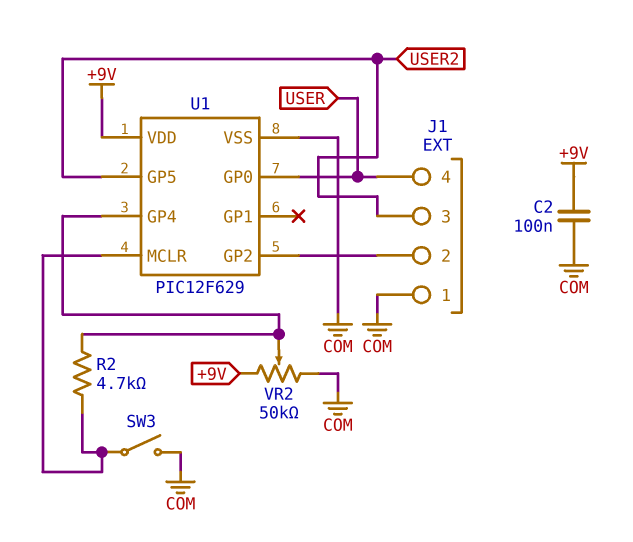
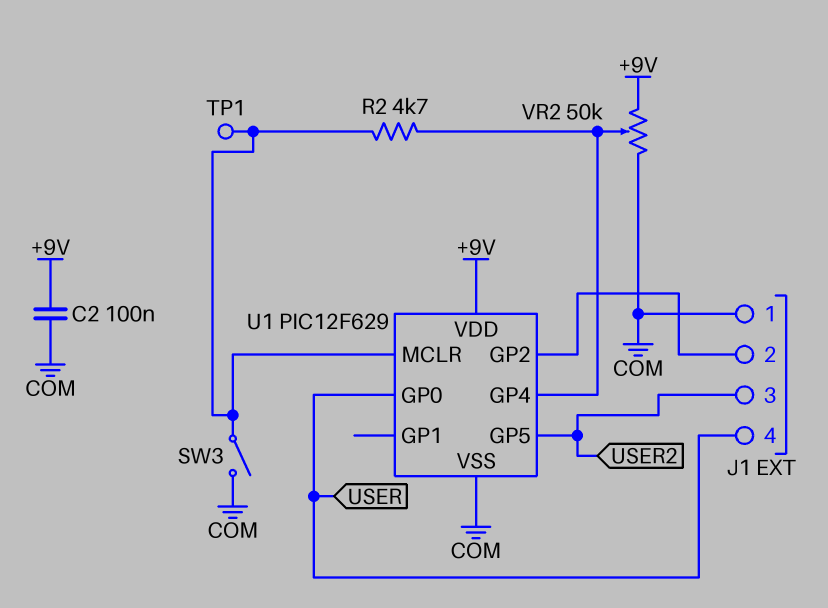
TP1: none -> test point (U1/MCLR)

